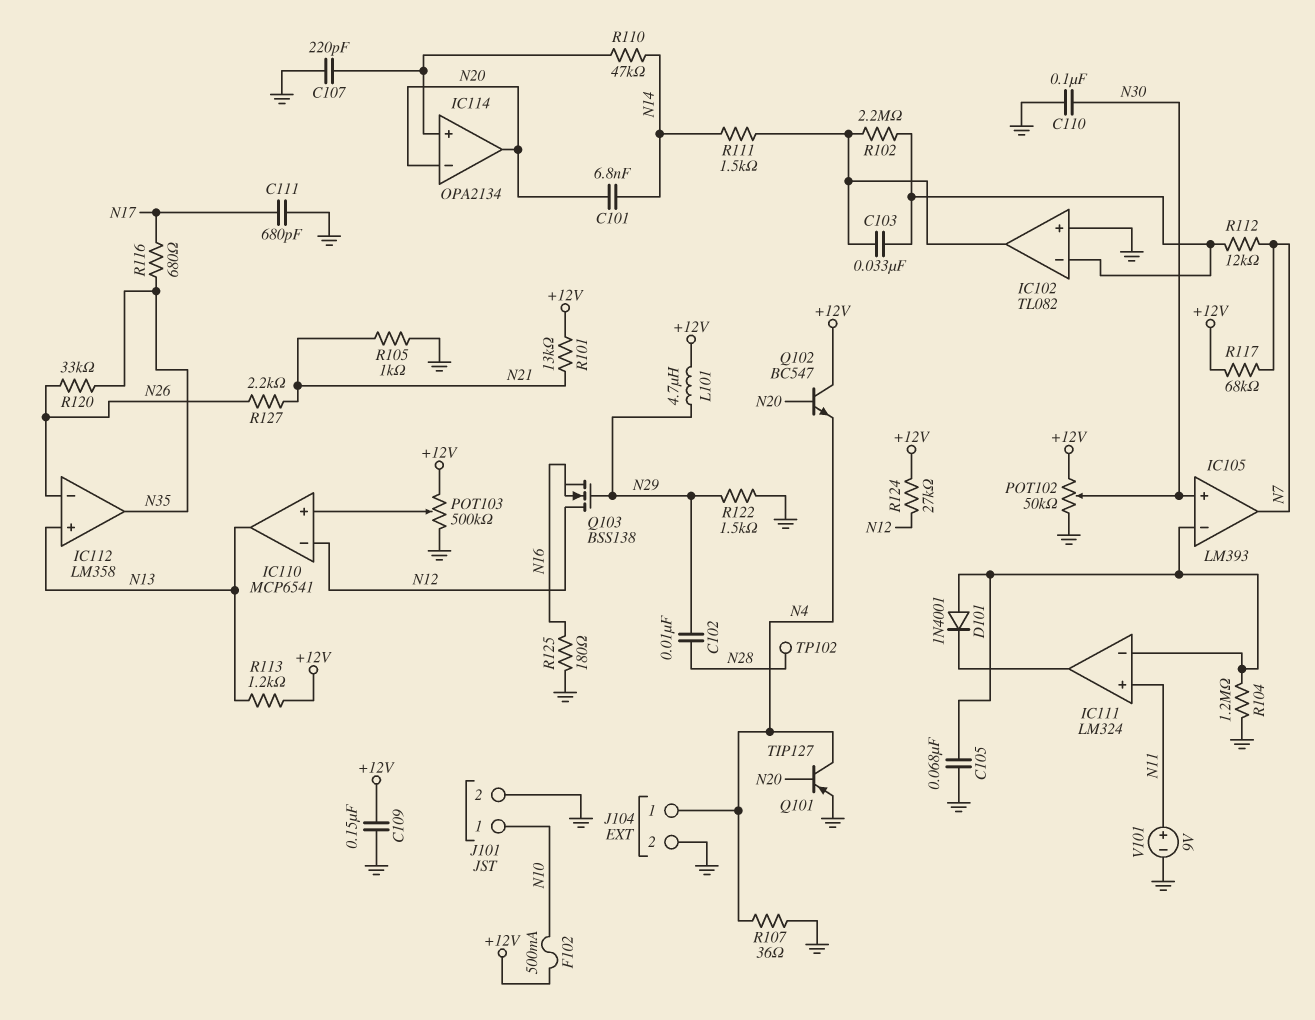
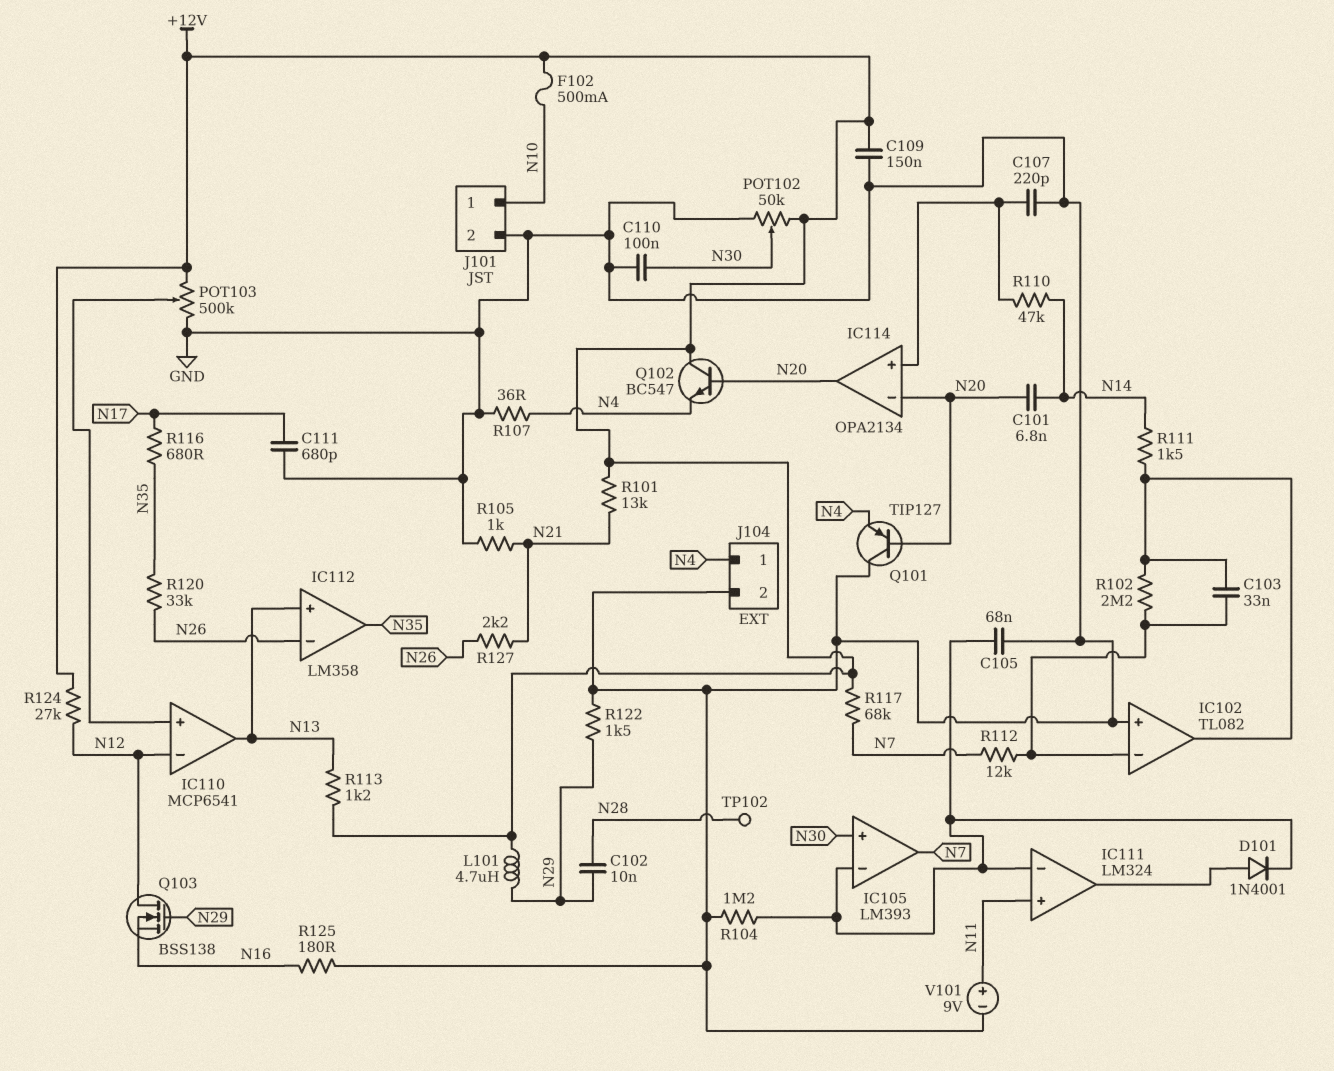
D101: diode 1N4001 (A IC105/in-, K IC111/out) -> diode 1N4001 (A IC111/out, K IC105/in-)
Q101: PNP TIP127 (B N20, C N4, E GND) -> PNP TIP127 (B N20, C GND, E N4)

